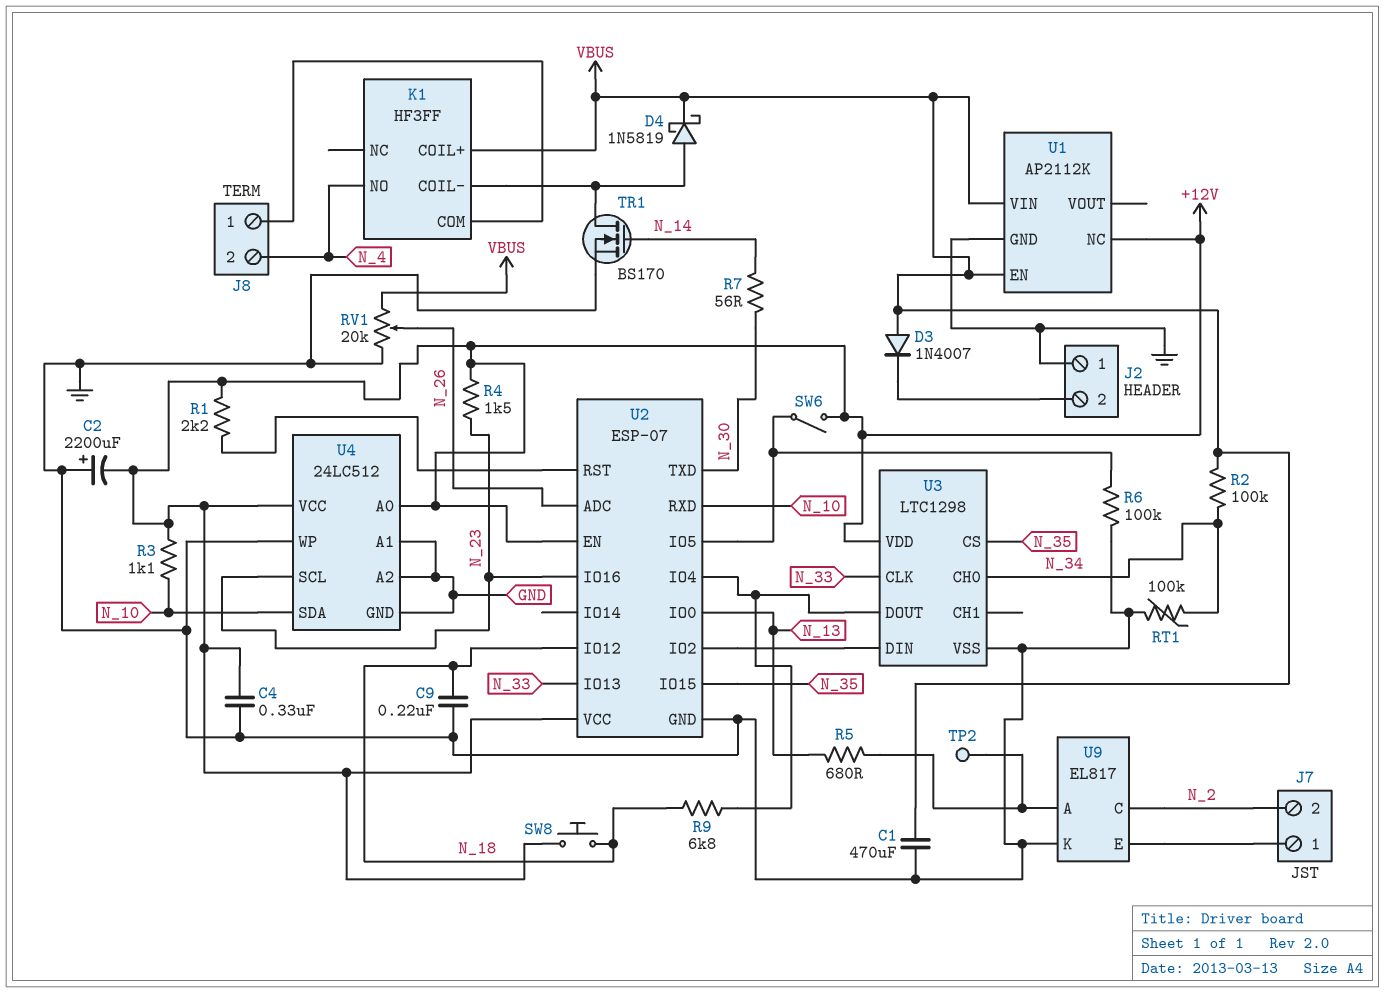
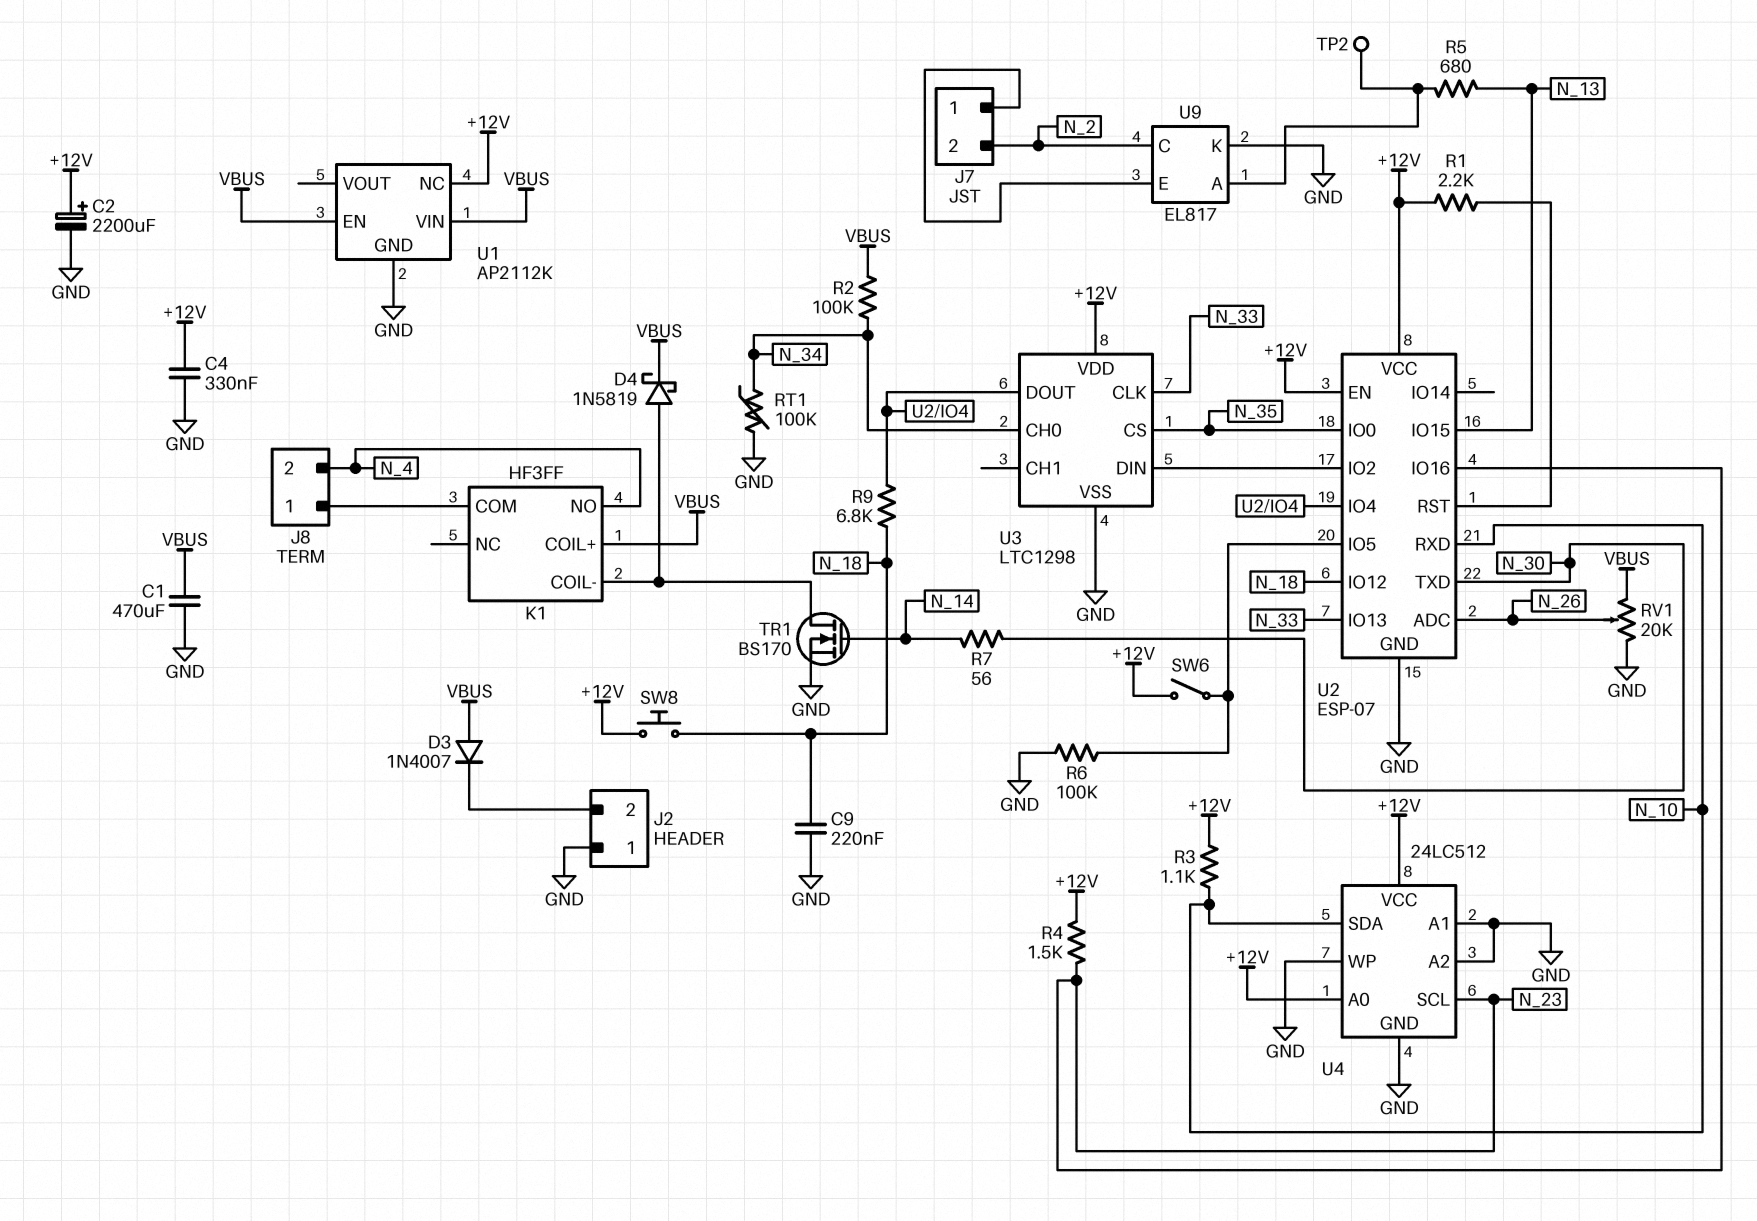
C2: 2200uF (plus GND, minus +12V) -> 2200uF (plus +12V, minus GND)
U2 pin IO0: N_13 -> N_35
U2 pin IO15: N_35 -> N_13

